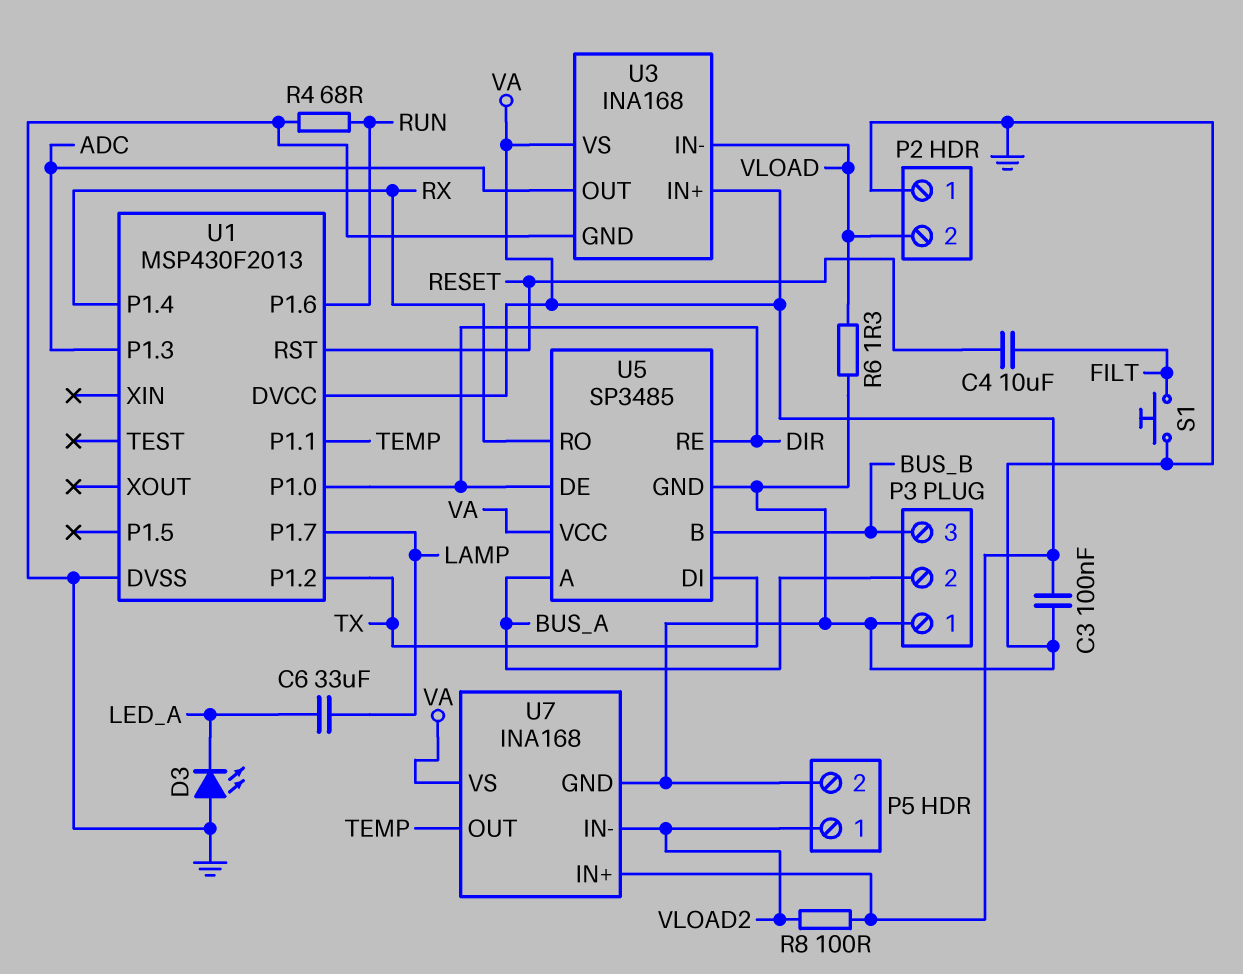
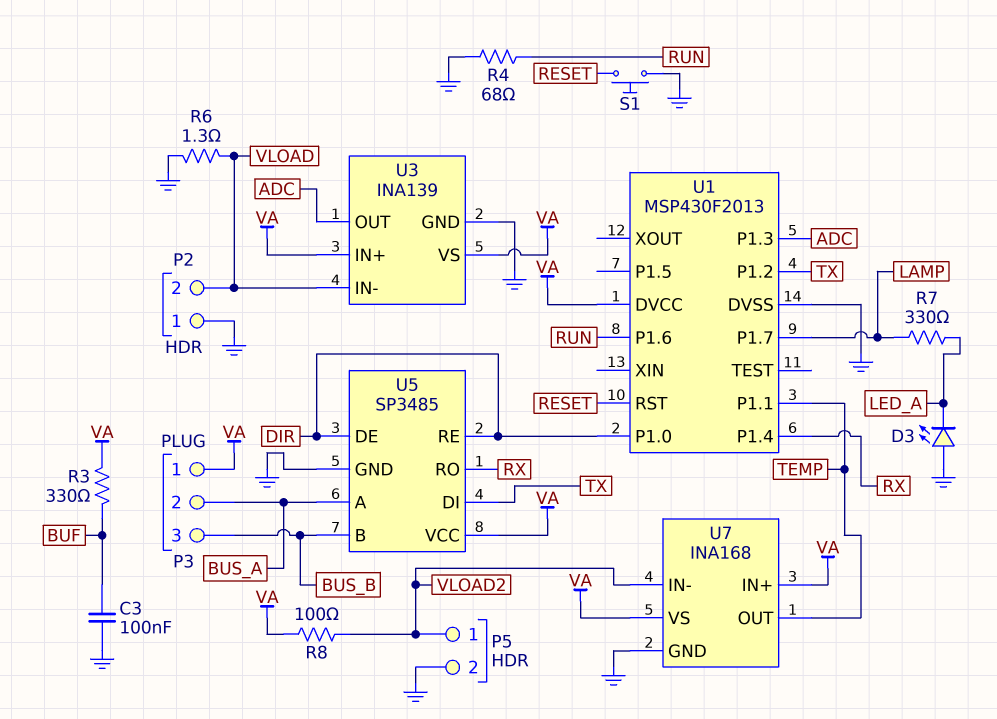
C3: 100nF (GND, VA) -> 100nF (BUF, GND)
C4: 10uF (FILT, RESET) -> none
C6: 33uF (LAMP, LED_A) -> none
P3 pin 1: GND -> VA
R3: none -> 330 (BUF, VA)
R7: none -> 330 (LAMP, LED_A)
S1: button (FILT, GND) -> button (GND, RESET)
U3: INA168 -> INA139

